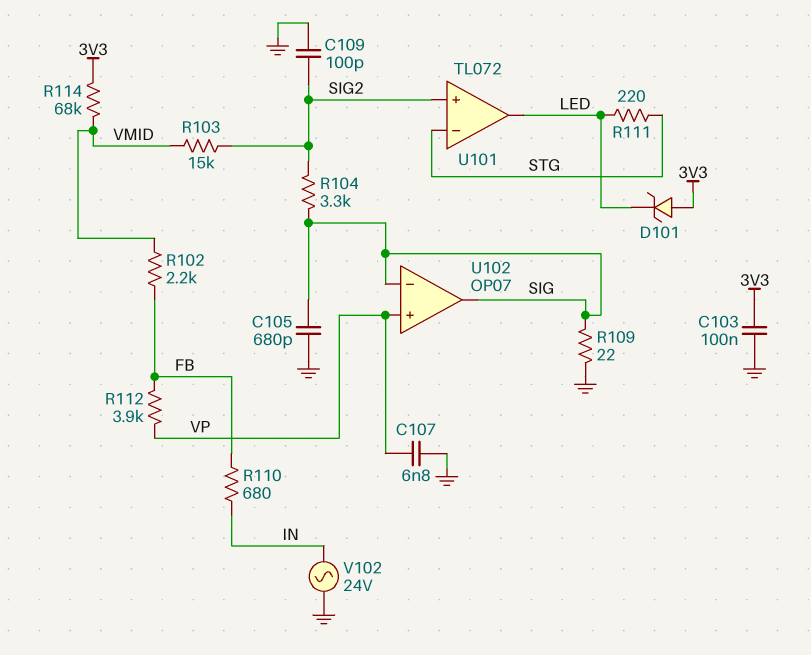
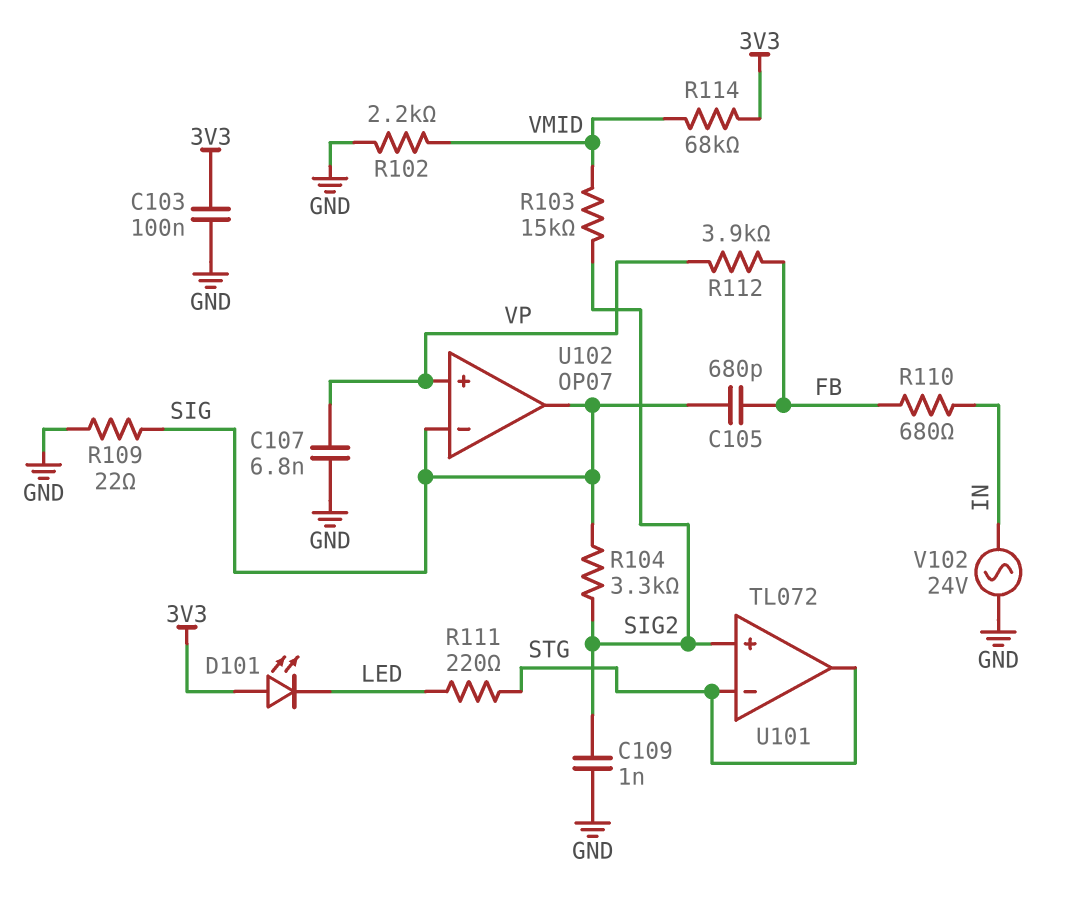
C105: 680pF (GND, SIG) -> 680pF (FB, SIG)
C109: 100pF (GND, SIG2) -> 1nF (GND, SIG2)
D101: zener (A 3V3, K LED) -> LED (A 3V3, K LED)
R102: 2.2k (FB, VMID) -> 2.2k (GND, VMID)
U101 pin out: LED -> STG

